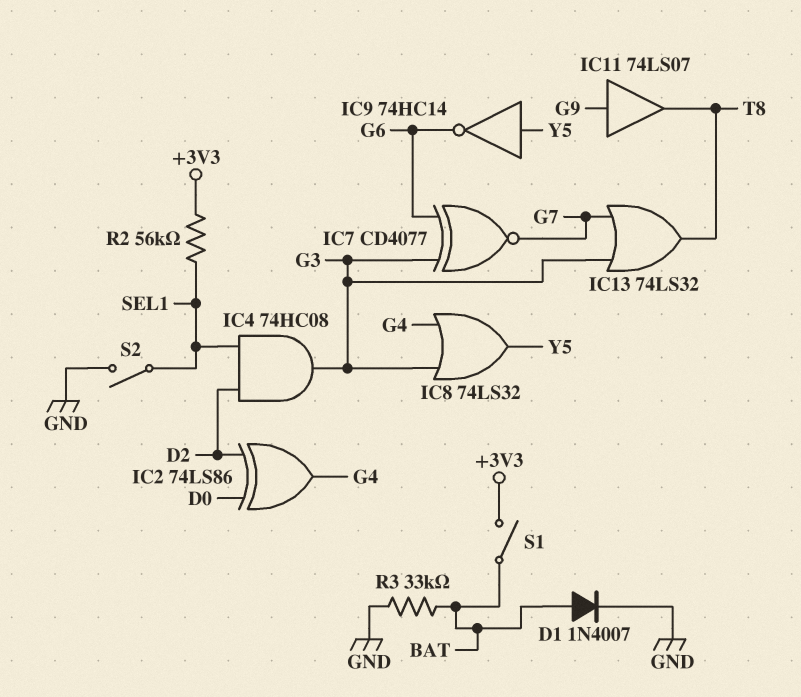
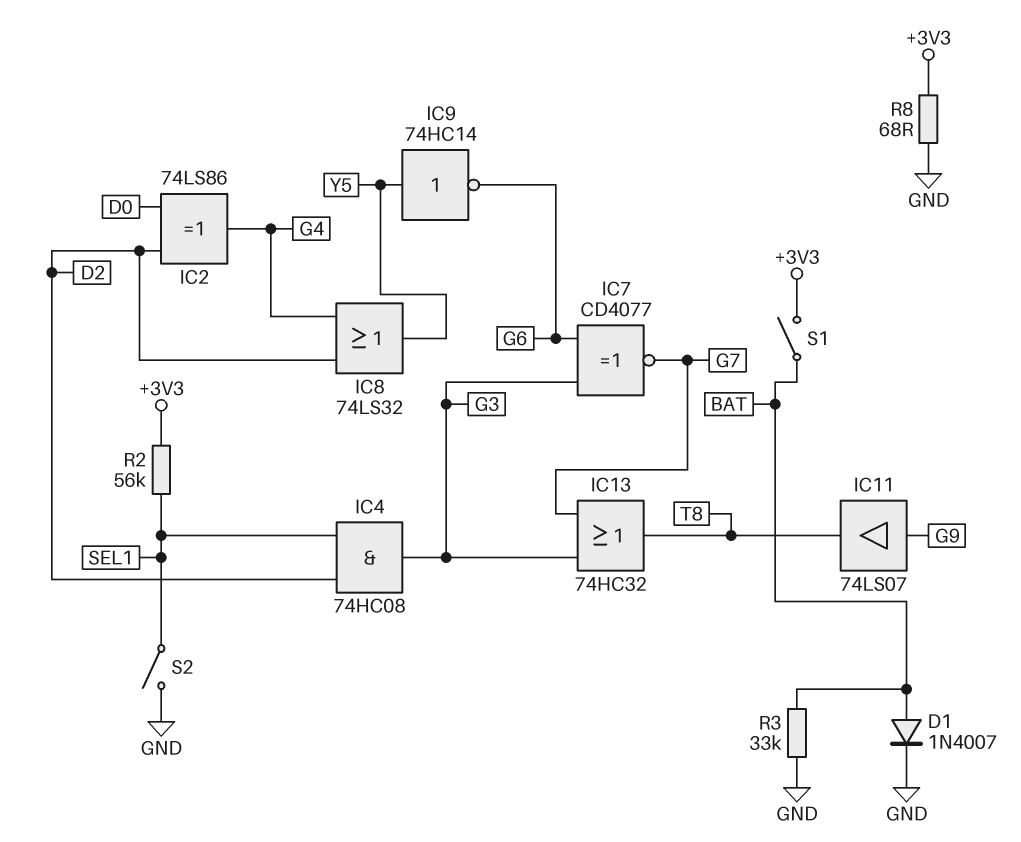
IC8: OR 74LS32 (in G3, in G4, out Y5) -> OR 74LS32 (in D2, in G4, out Y5)
IC13: OR 74LS32 (in G3, in G7, out T8) -> OR 74HC32 (in G3, in G7, out T8)
R8: none -> 68 (+3V3, GND)

